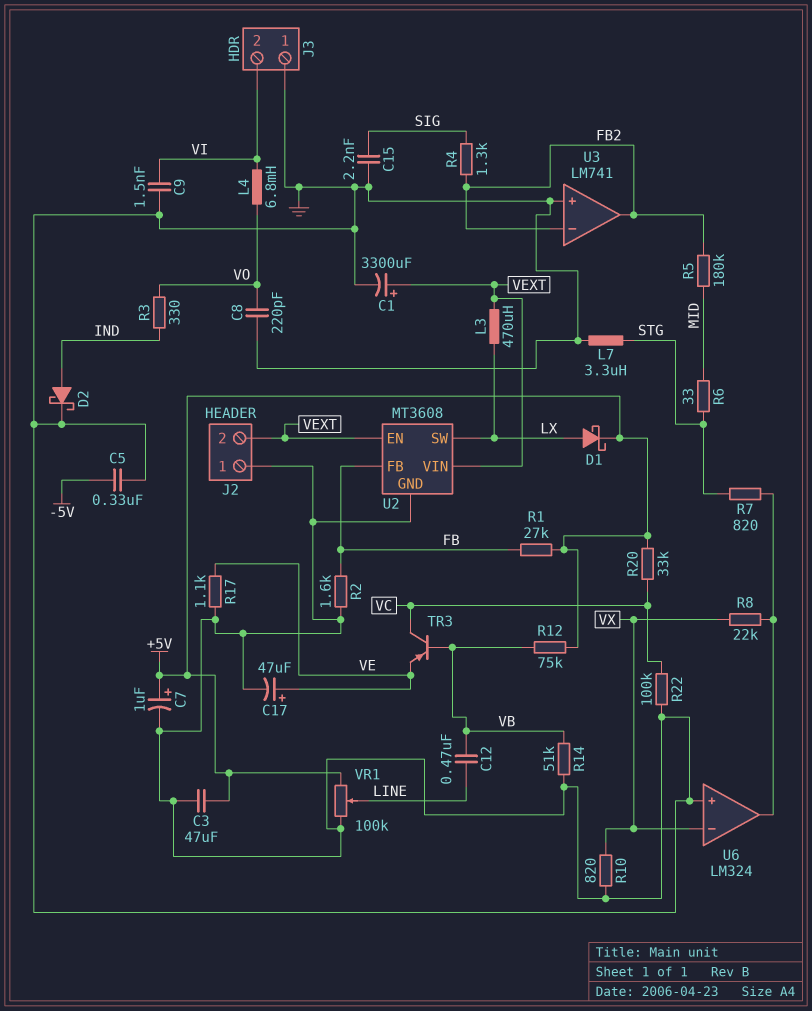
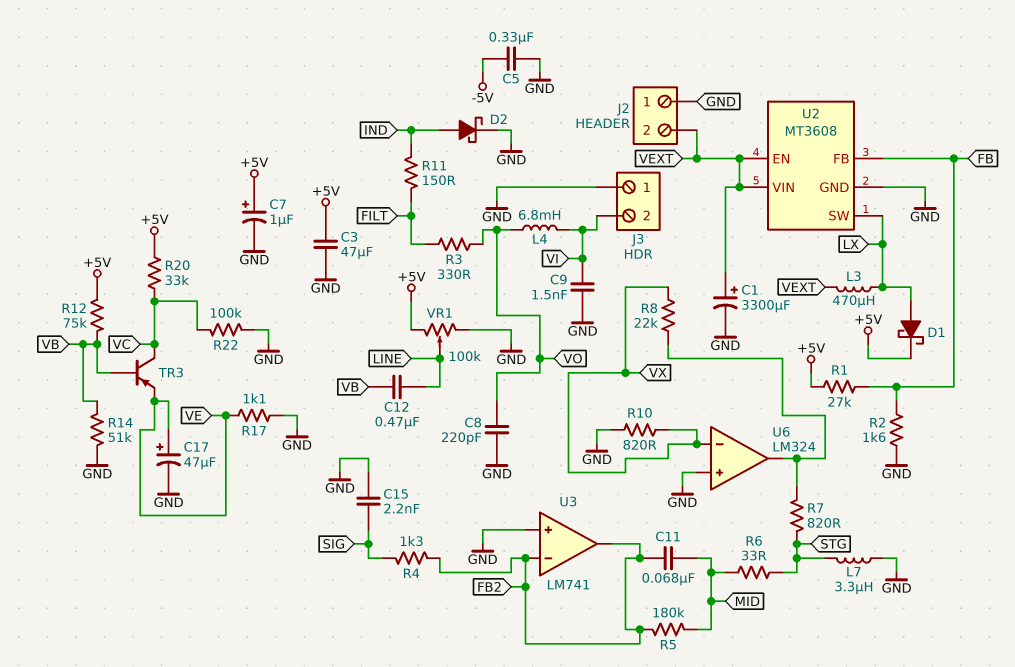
C11: none -> 68nF (FB2, MID)
R3: 330 (IND, VO) -> 330 (FILT, VO)
R11: none -> 150 (FILT, IND)

